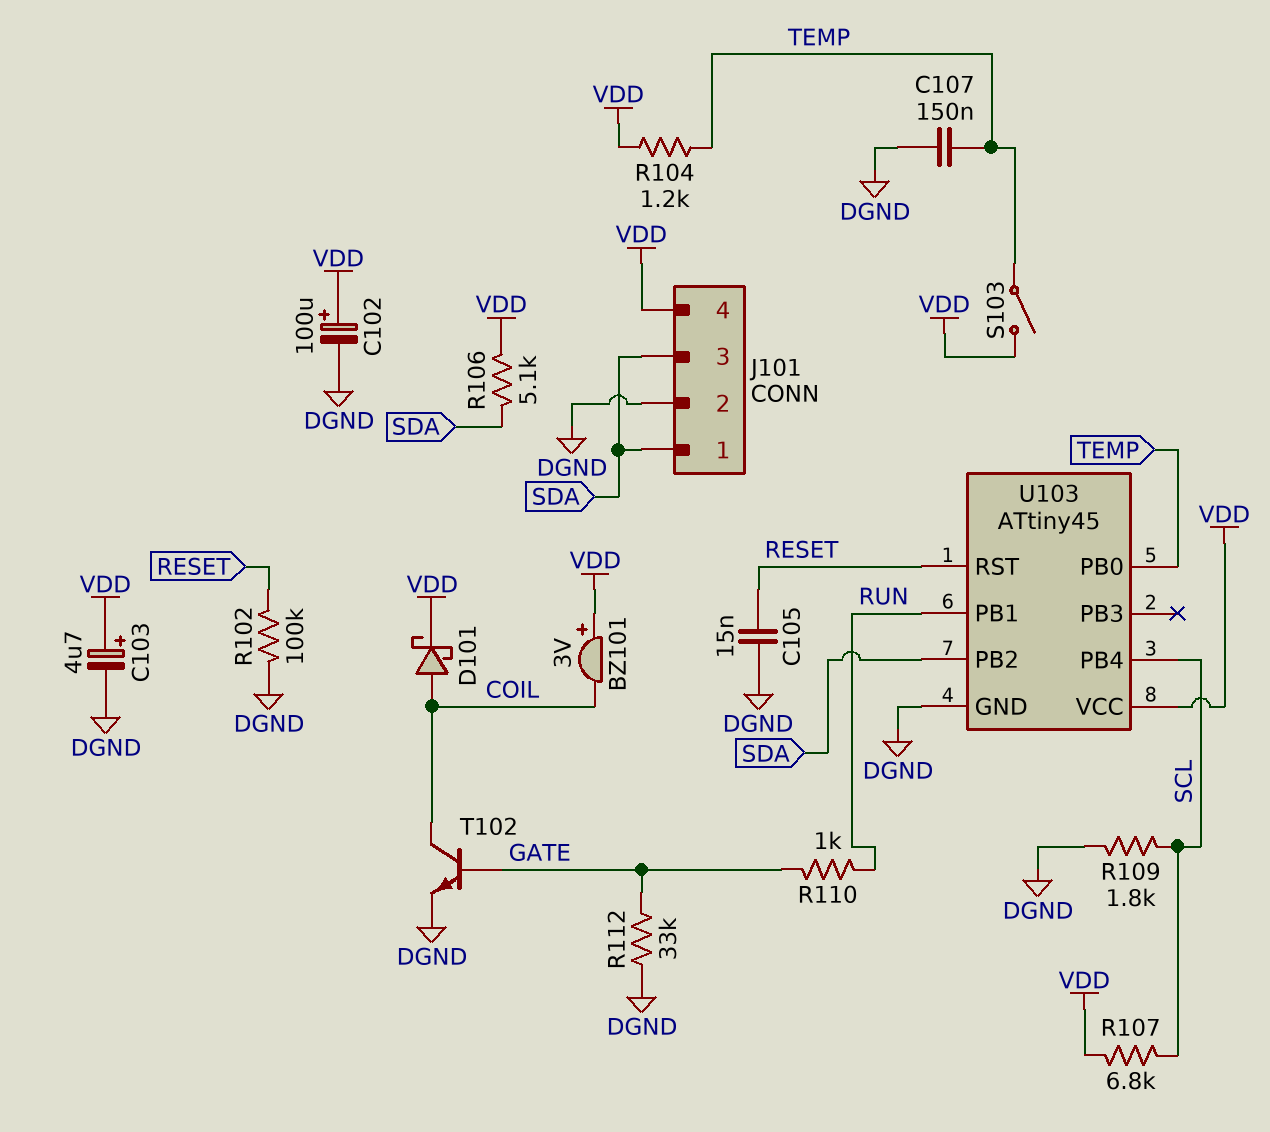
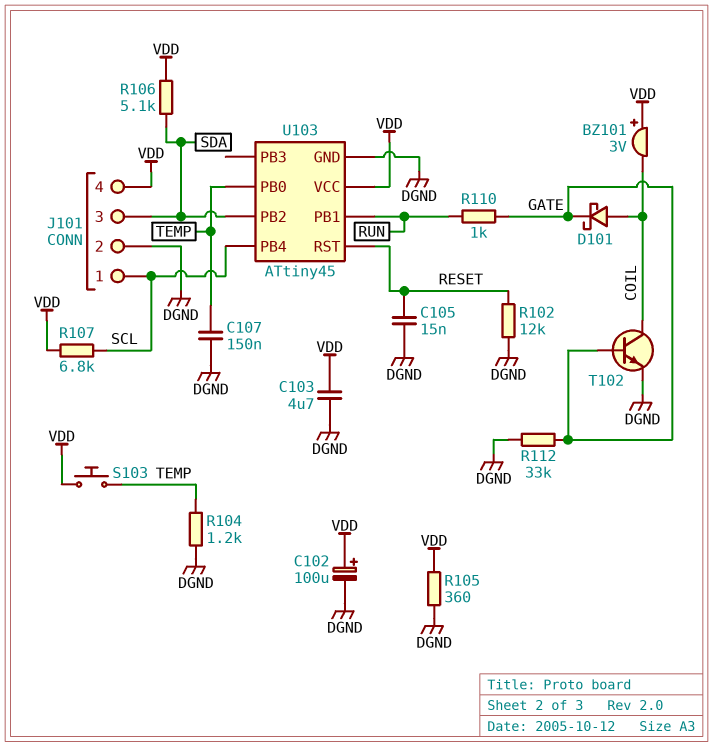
C103: 4.7uF (plus VDD, minus DGND) -> 4.7uF (DGND, VDD)
D101: schottky (A COIL, K VDD) -> schottky (A COIL, K GATE)
J101 pin 1: SDA -> SCL
R102: 100k (DGND, RESET) -> 12k (DGND, RESET)
R104: 1.2k (TEMP, VDD) -> 1.2k (DGND, TEMP)
R105: none -> 360 (DGND, VDD)
R109: 1.8k (DGND, SCL) -> none
S103: switch (TEMP, VDD) -> button (TEMP, VDD)

